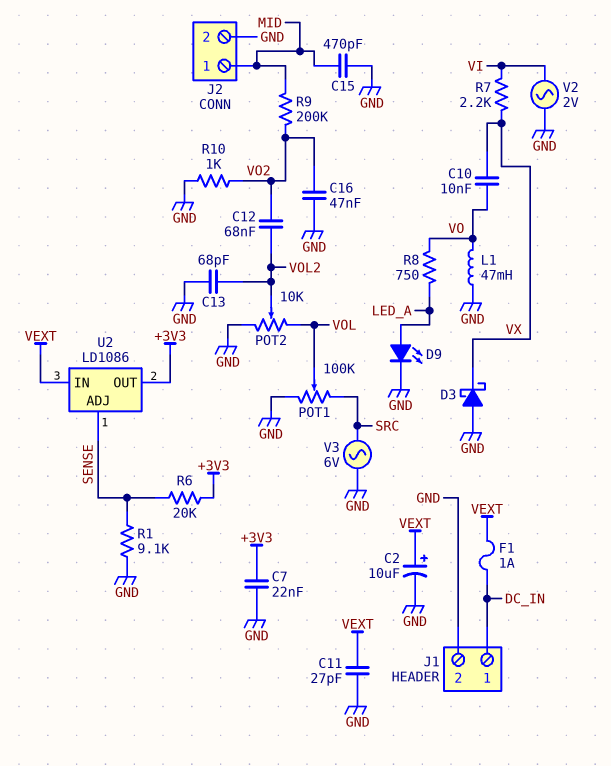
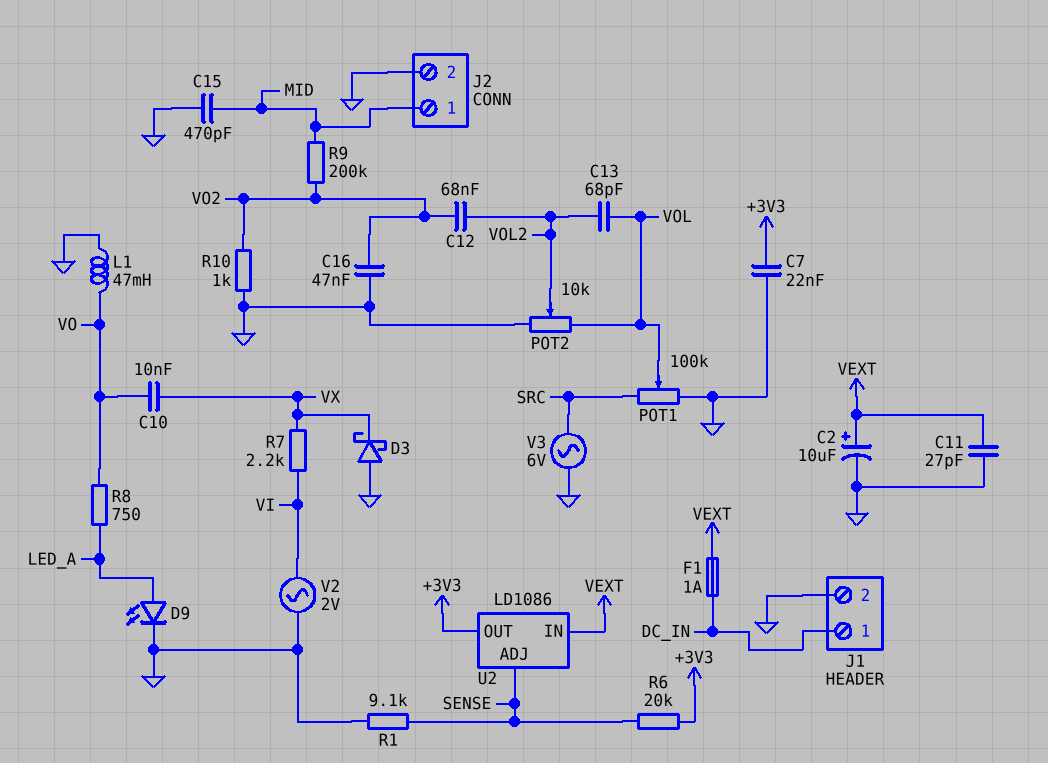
C13: 68pF (GND, VOL2) -> 68pF (VOL, VOL2)

